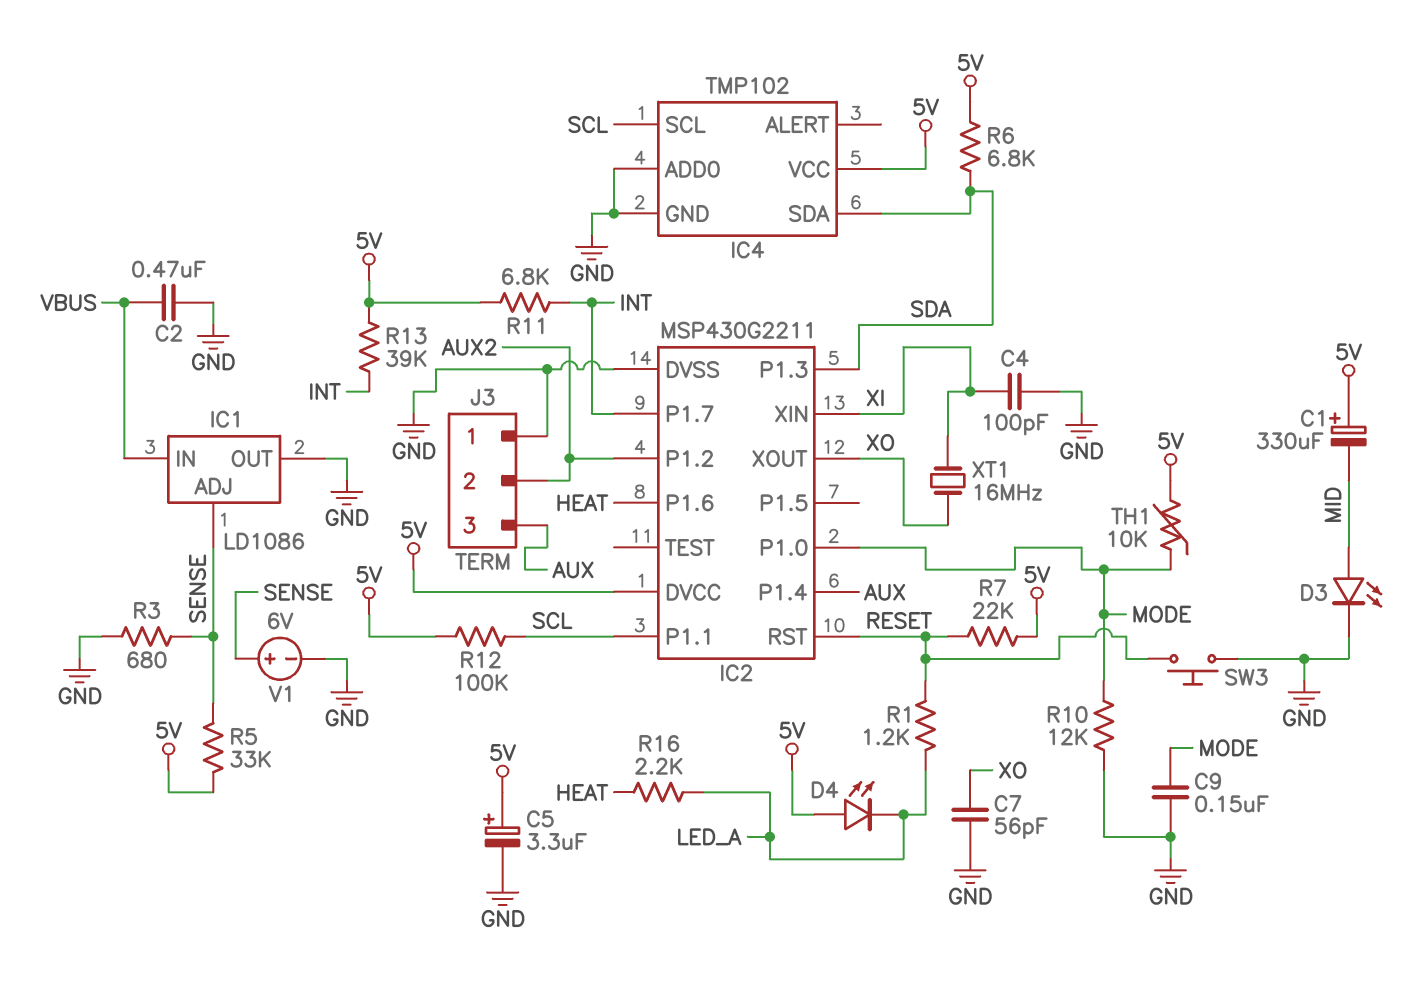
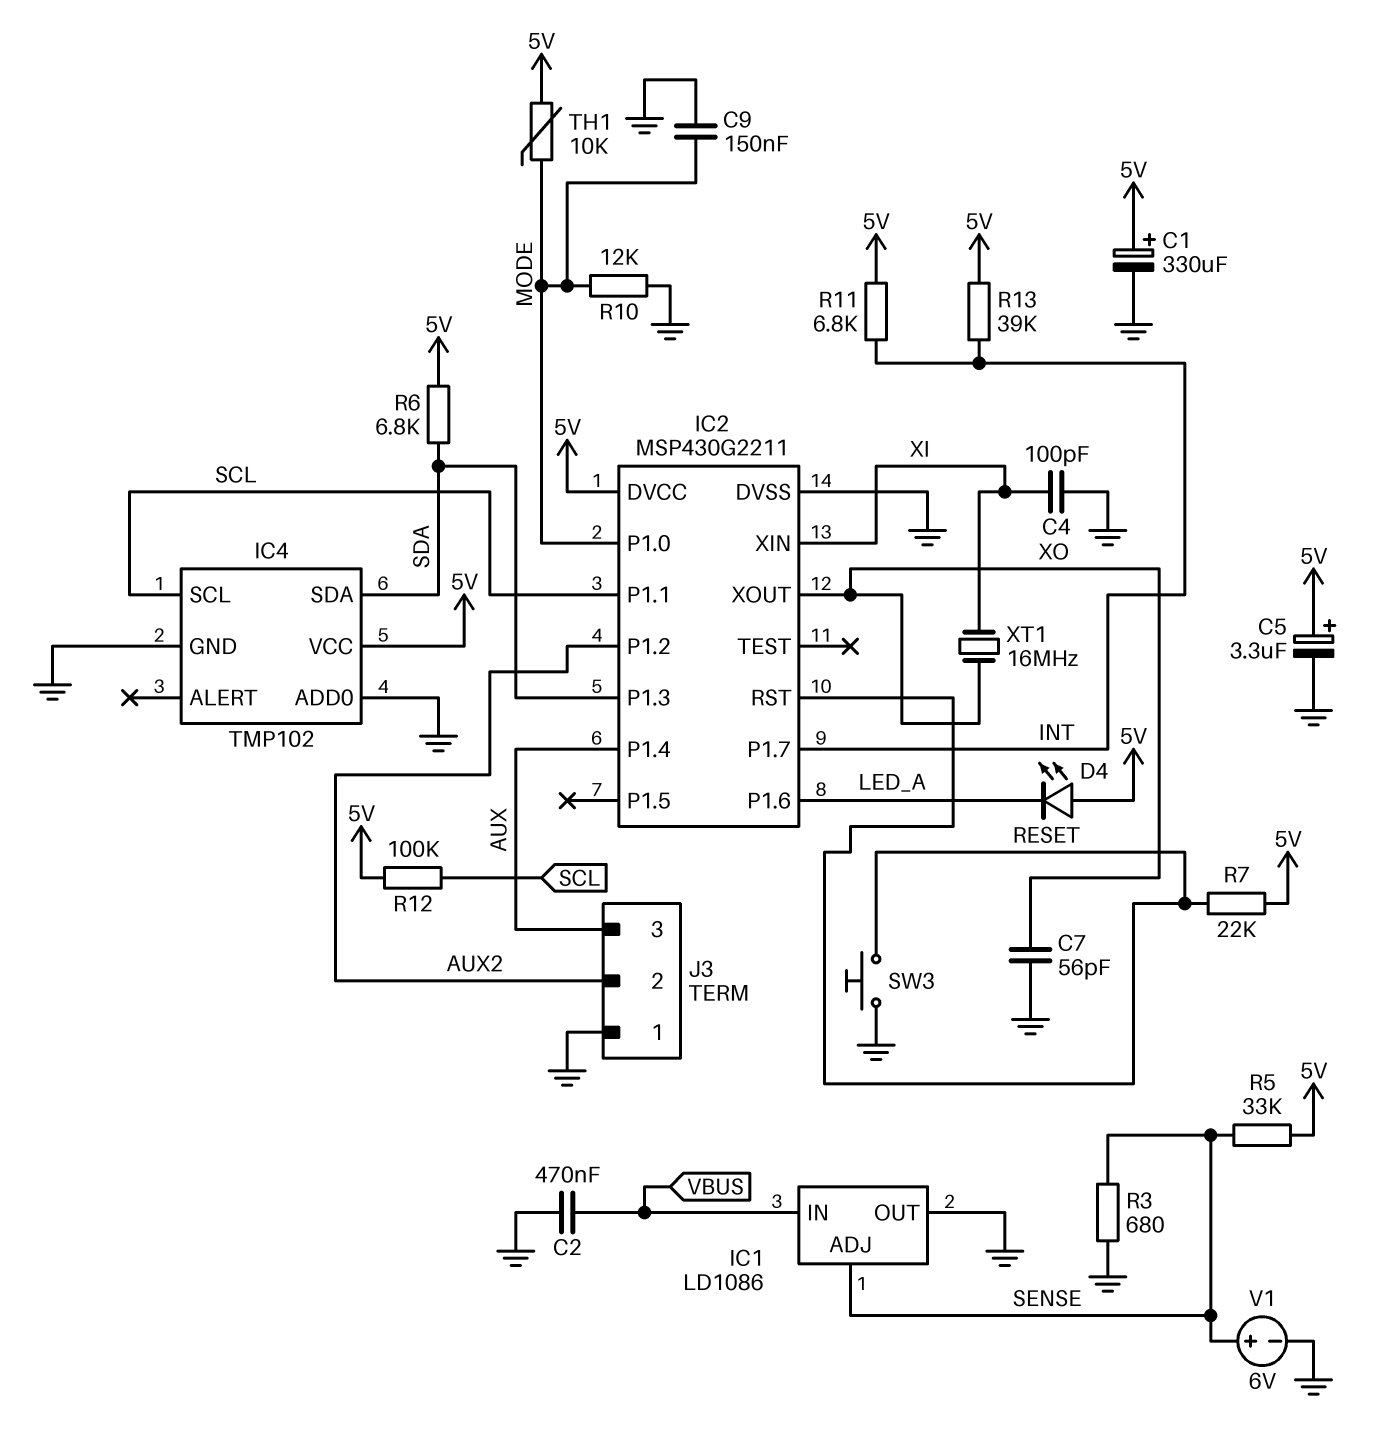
C1: 330uF (plus 5V, minus MID) -> 330uF (plus 5V, minus GND)
D3: LED (A MID, K GND) -> none
IC2 pin P1.6: HEAT -> LED_A
R1: 1.2k (LED_A, RESET) -> none
R16: 2.2k (HEAT, LED_A) -> none

